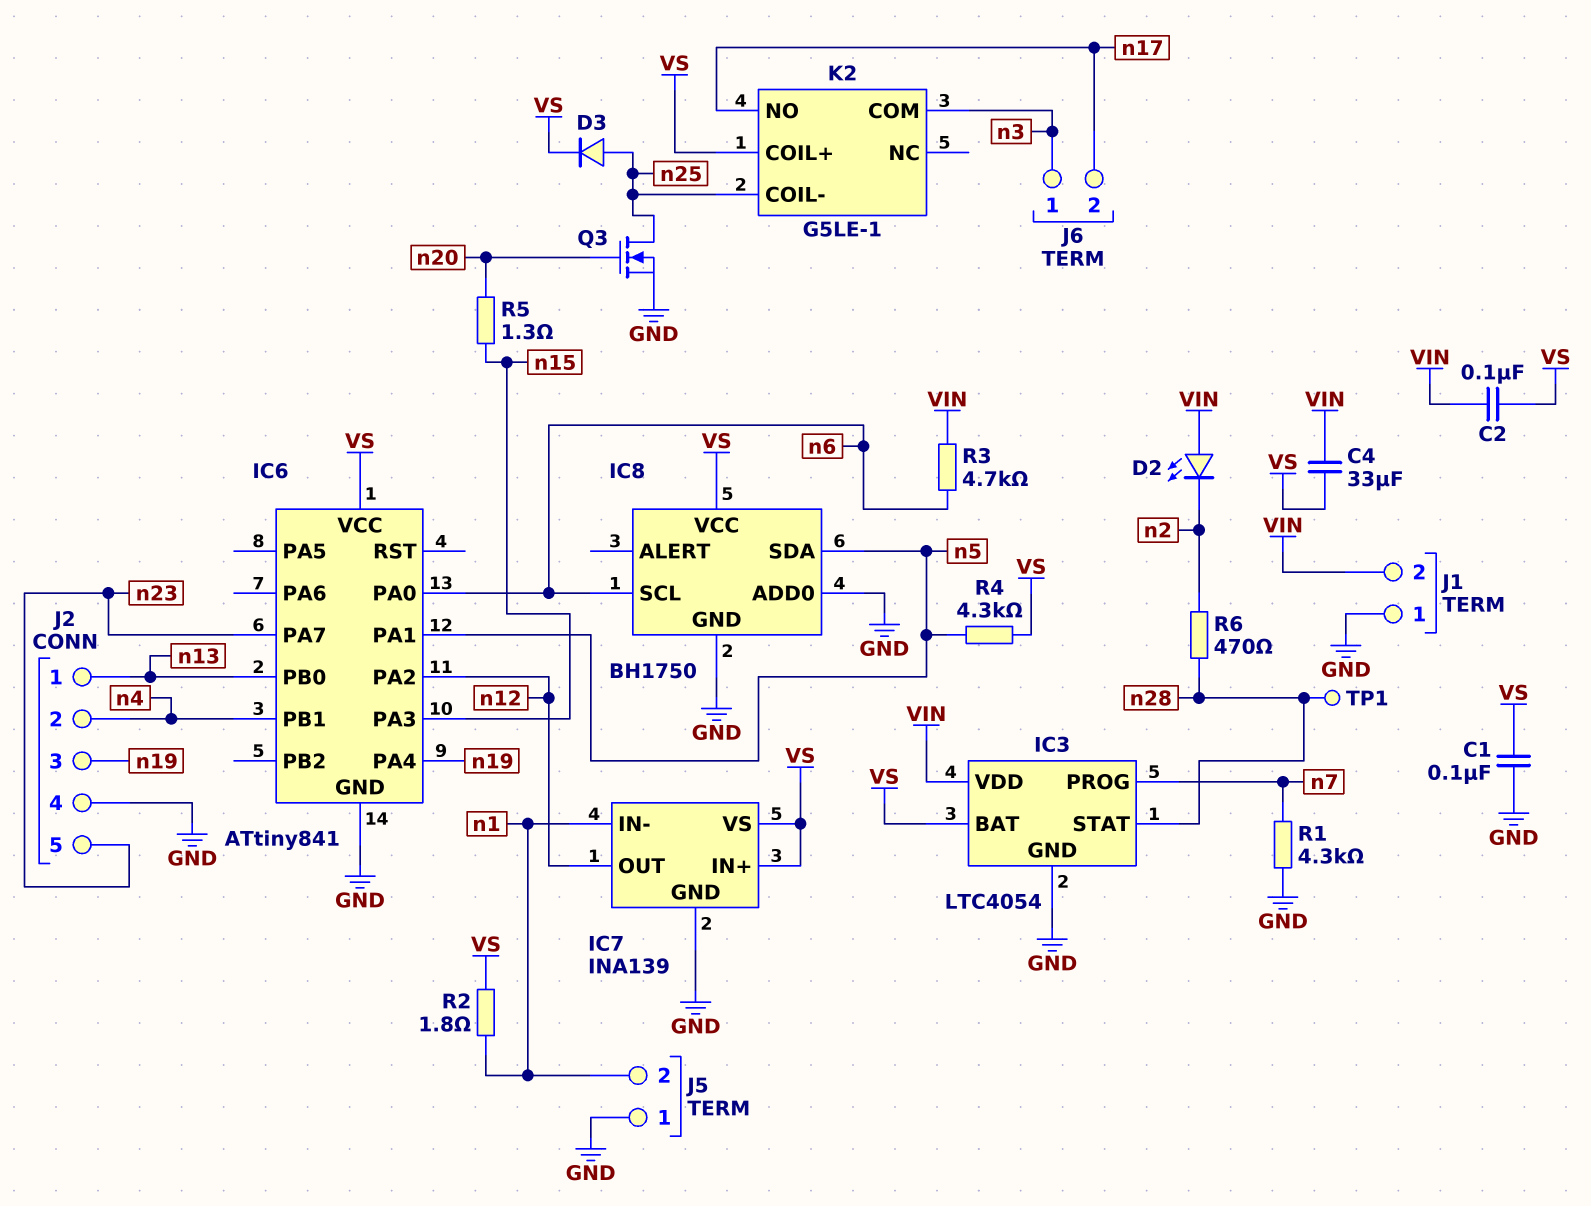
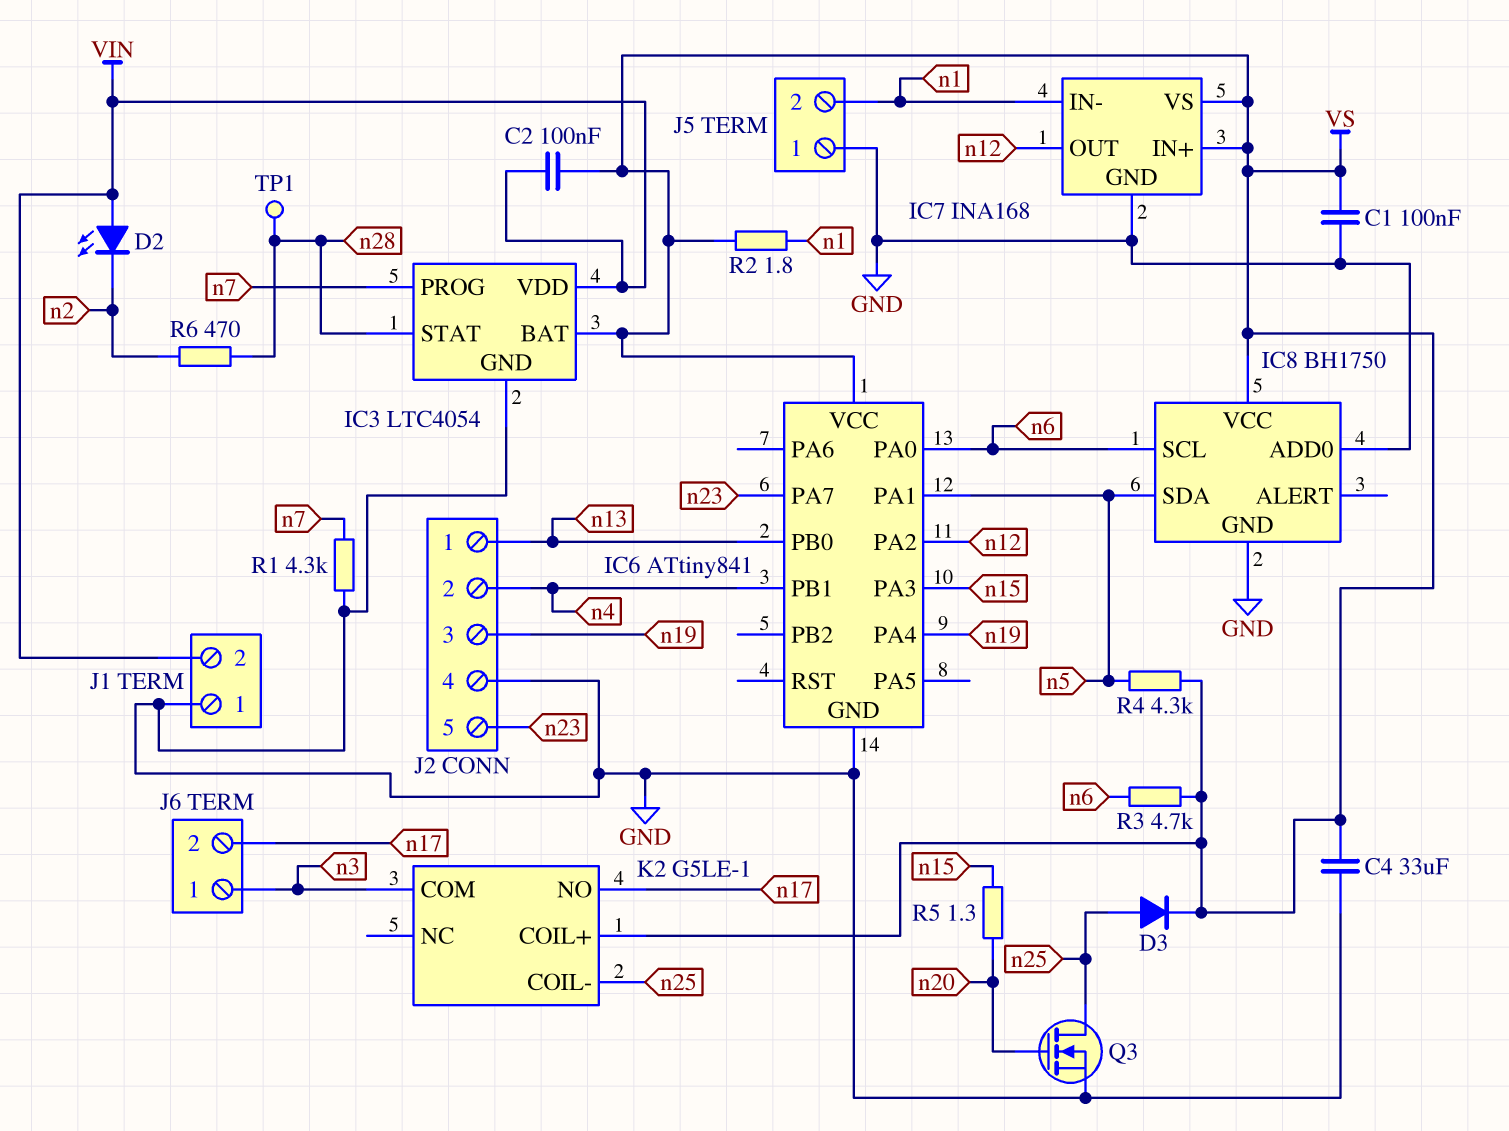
C4: 33uF (VIN, VS) -> 33uF (GND, VS)
IC7: INA139 -> INA168
R3: 4.7k (VIN, n6) -> 4.7k (VS, n6)

